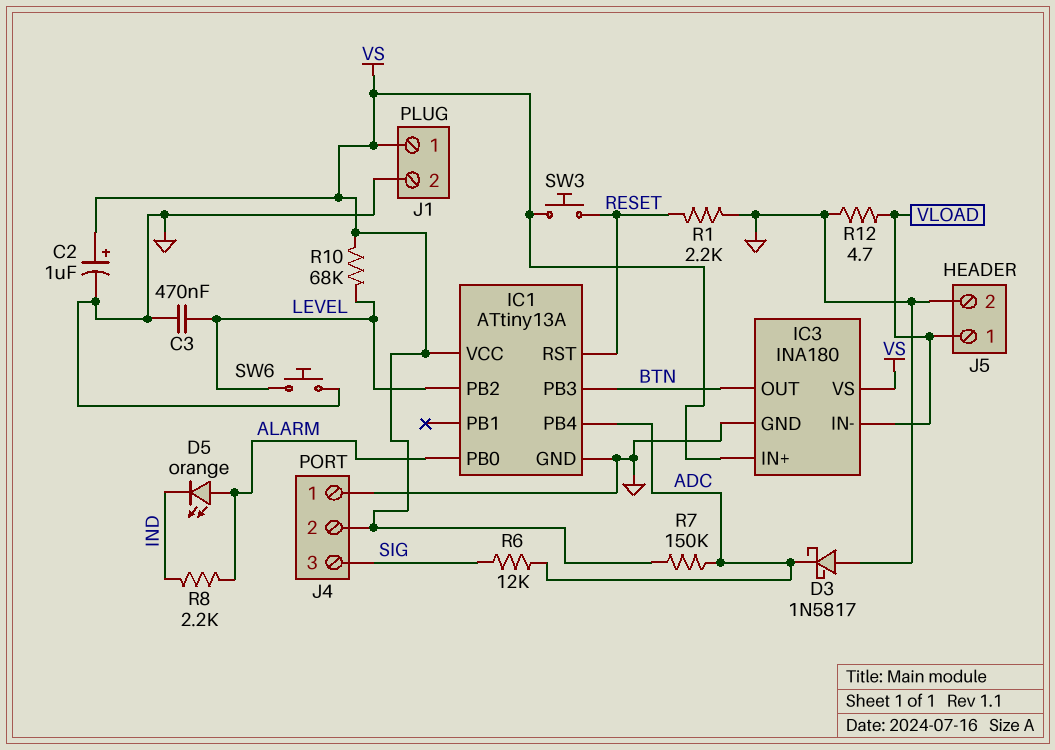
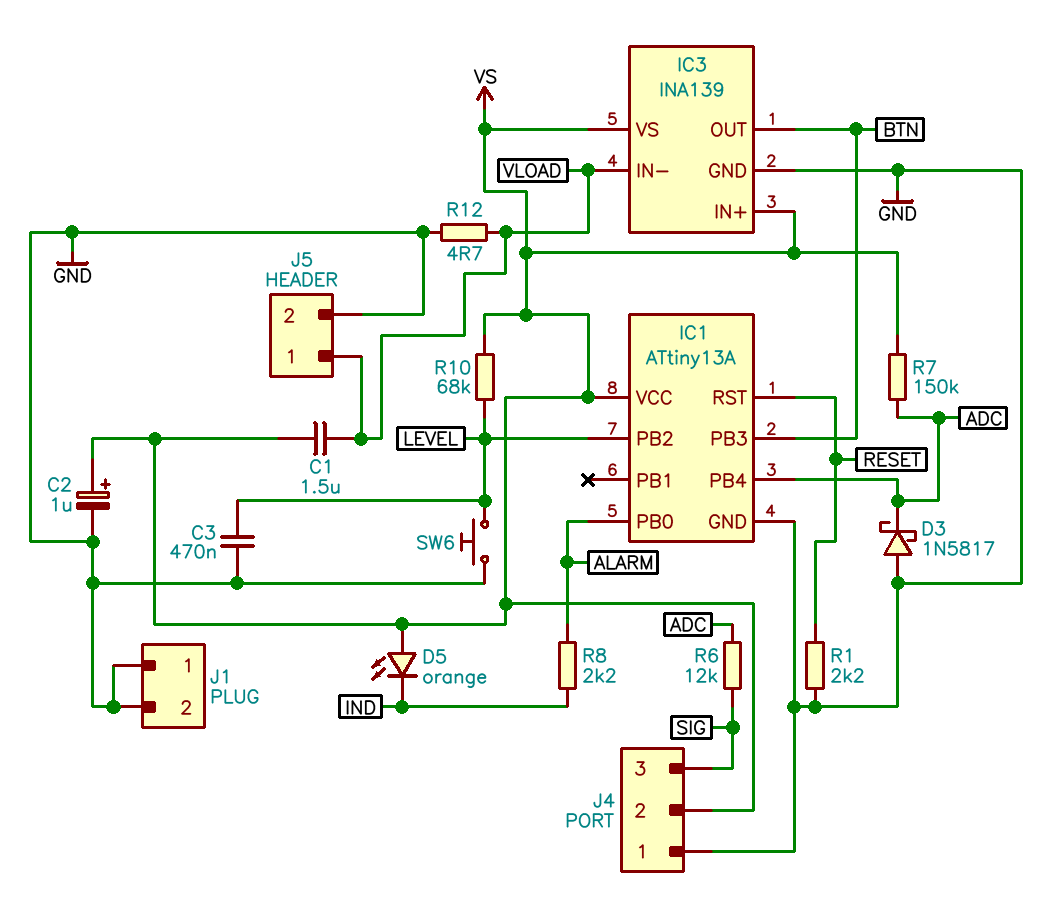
C1: none -> 1.5uF (VLOAD, VS)
D5: LED orange (A ALARM, K IND) -> LED orange (A VS, K IND)
IC3: INA180 -> INA139
J1 pin 1: VS -> GND
SW3: button (RESET, VS) -> none

